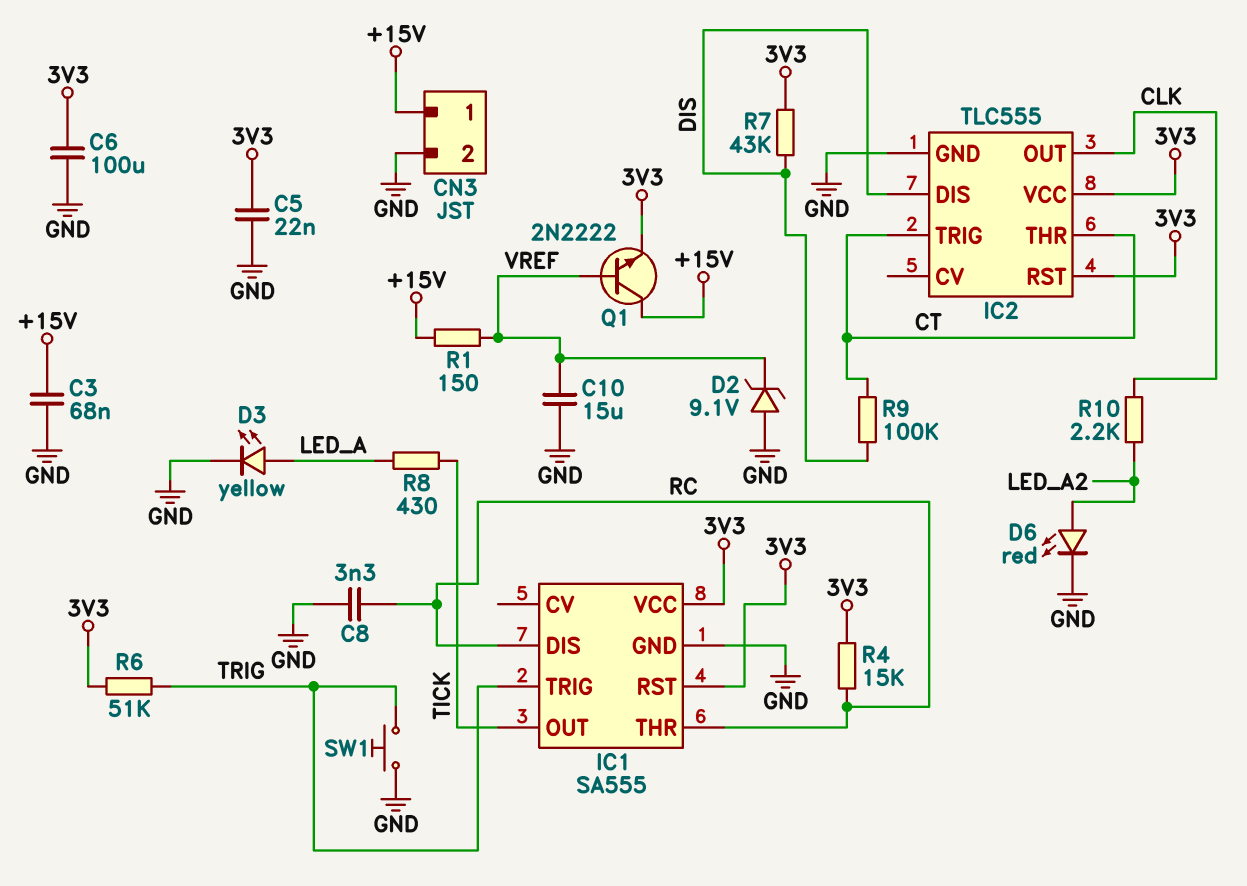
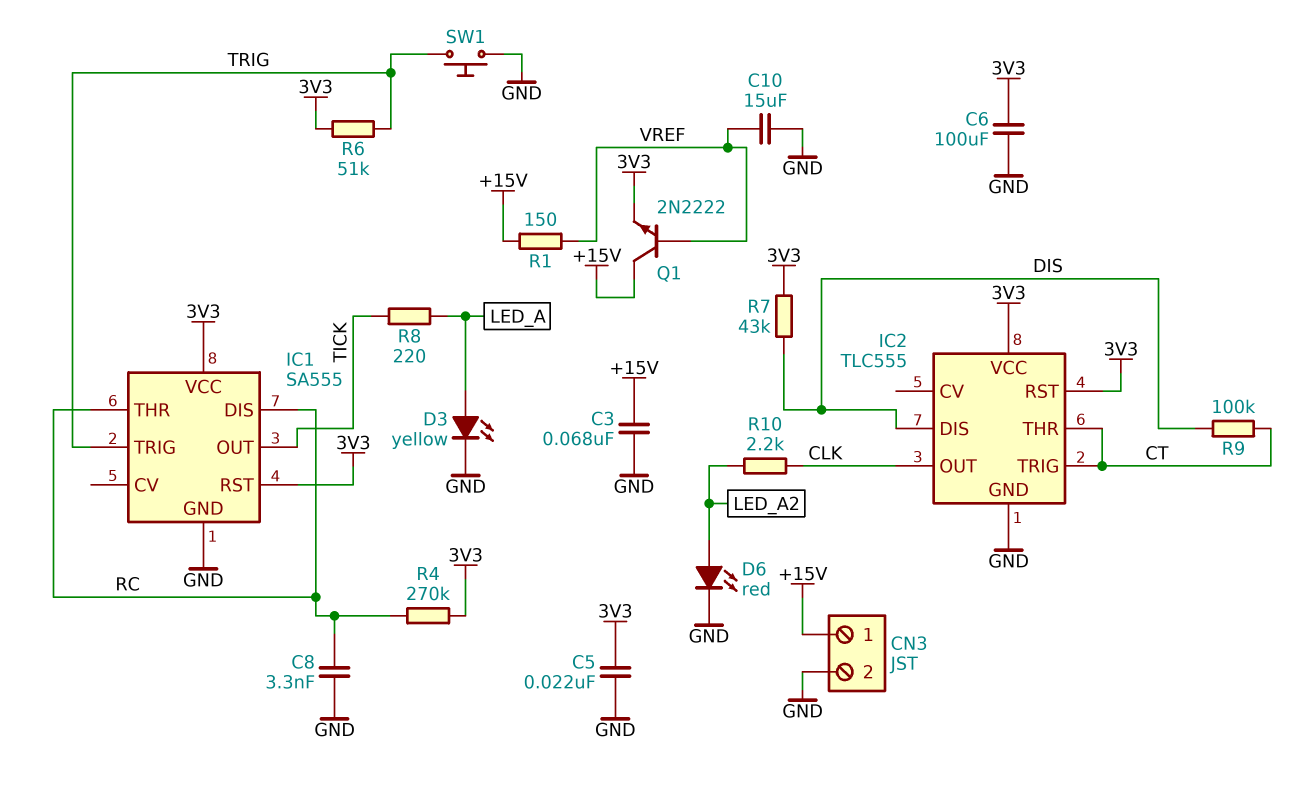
D2: zener 9.1V (A GND, K VREF) -> none
R4: 15k (3V3, RC) -> 270k (3V3, RC)
R8: 430 (LED_A, TICK) -> 220 (LED_A, TICK)

